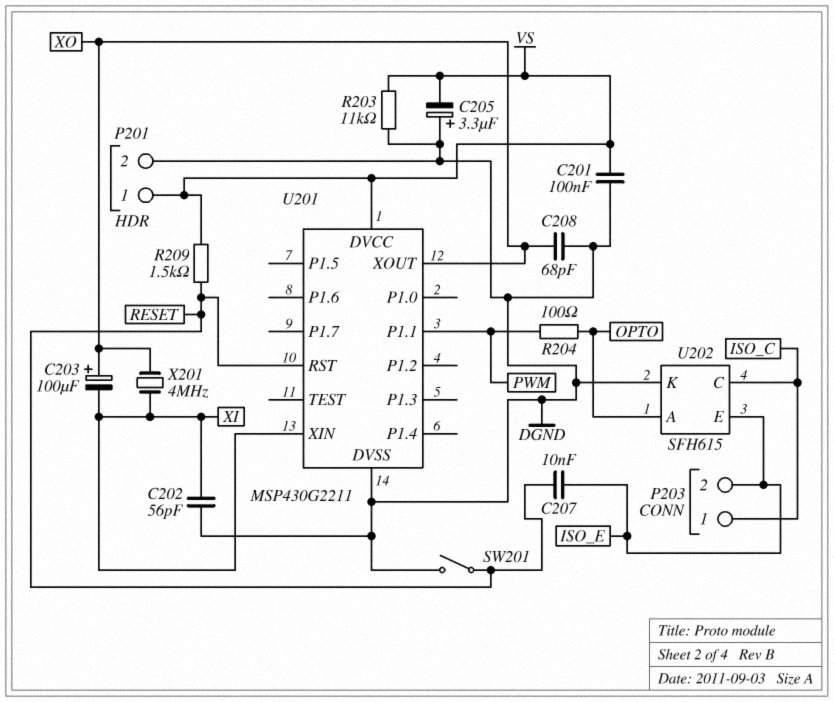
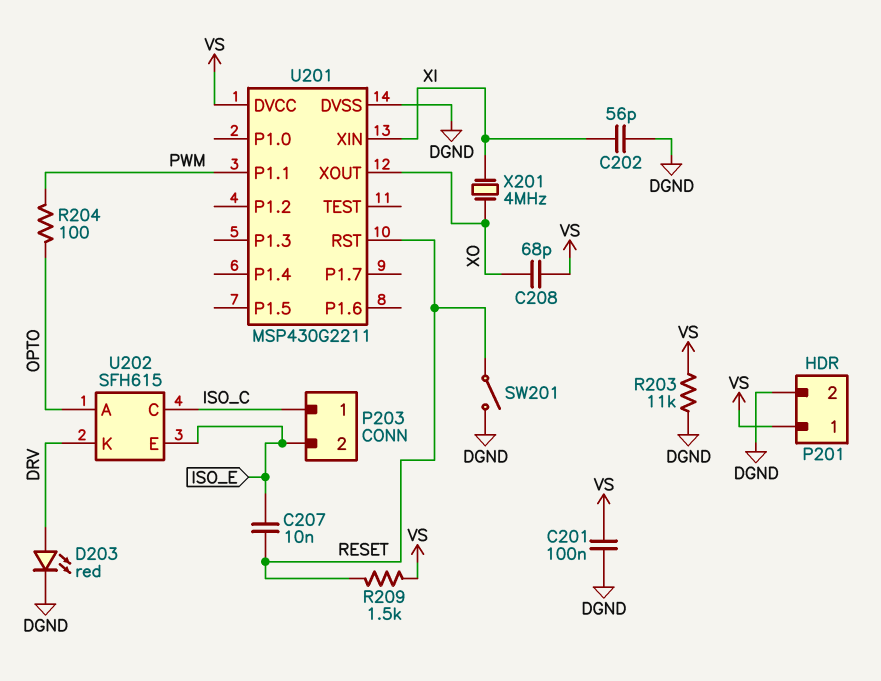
C203: 100uF (plus XO, minus XI) -> none
C205: 3.3uF (plus DGND, minus VS) -> none
C208: 68pF (DGND, XO) -> 68pF (VS, XO)
D203: none -> LED red (A DRV, K DGND)
U202 pin K: DGND -> DRV

